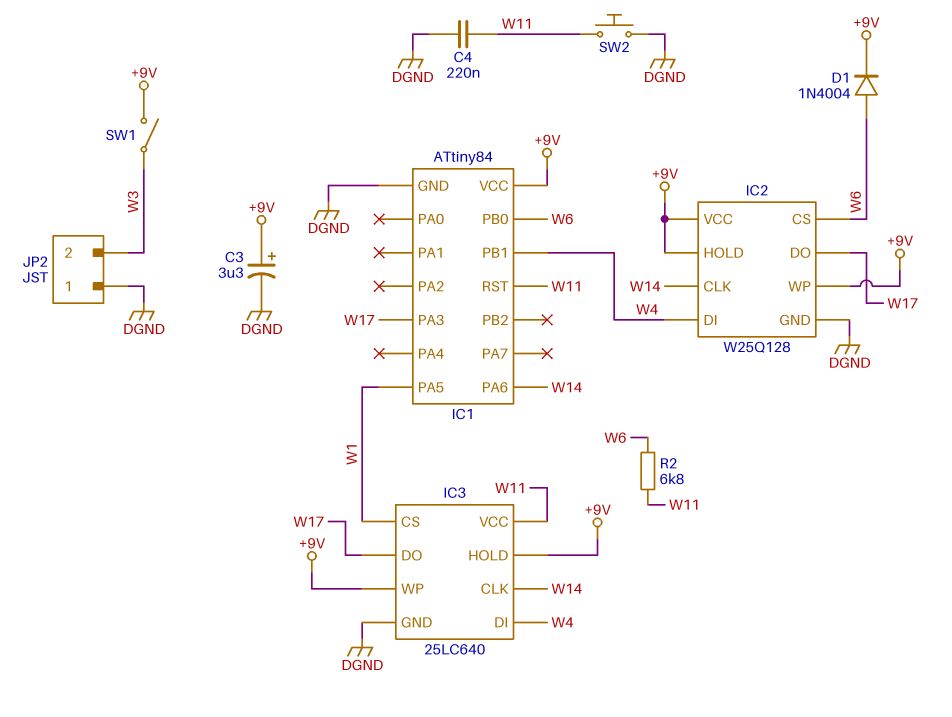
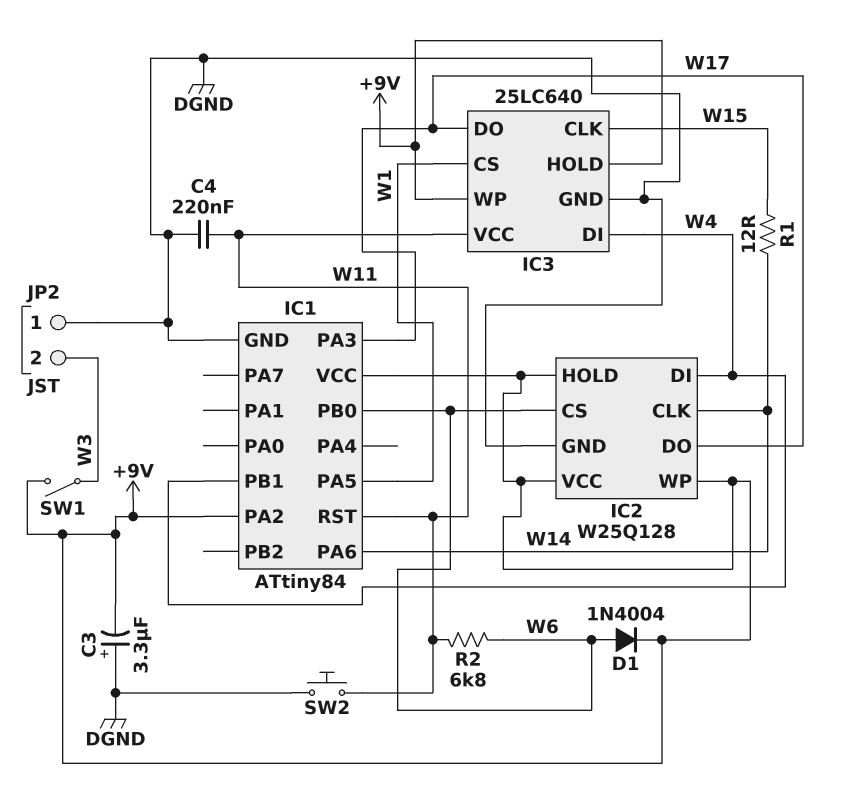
C3: 3.3uF (plus +9V, minus DGND) -> 3.3uF (plus DGND, minus +9V)
IC1 pin PA2: none -> +9V
IC3 pin CLK: W14 -> W15
R1: none -> 12 (W14, W15)

